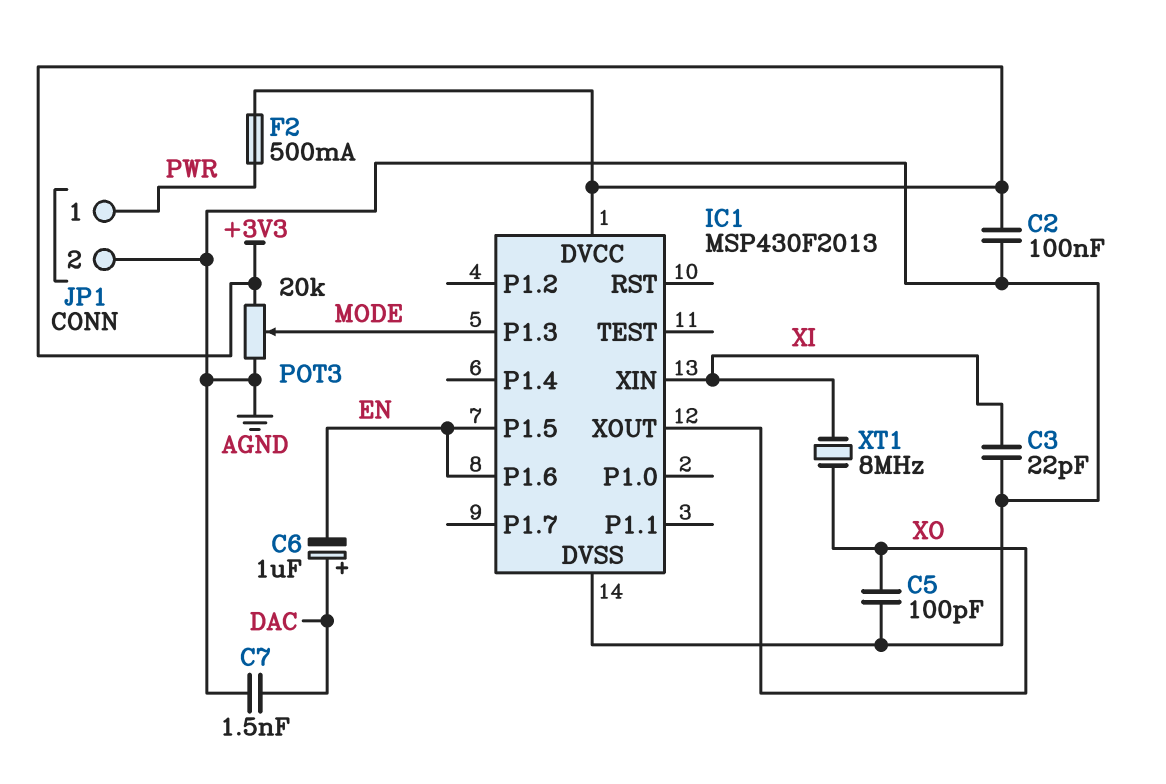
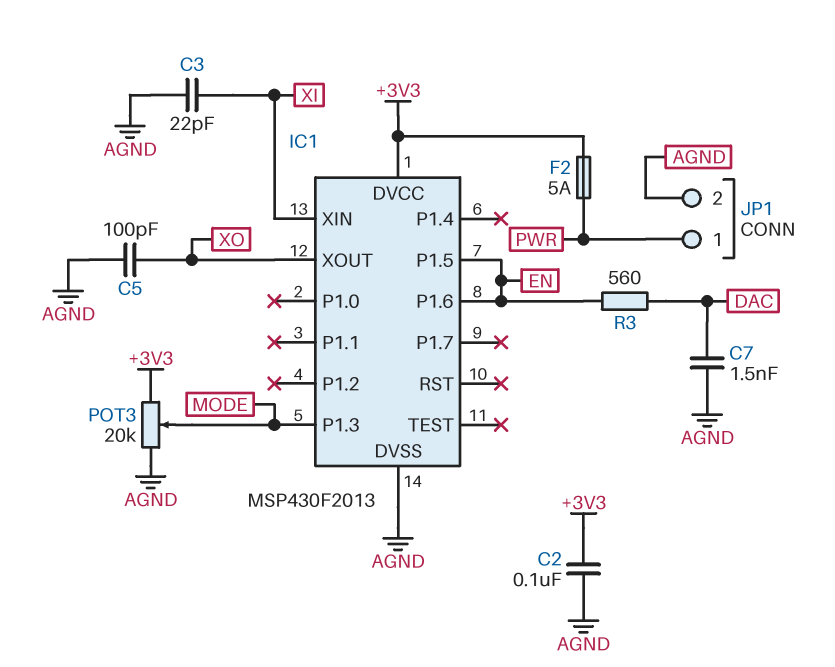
C6: 1uF (plus DAC, minus EN) -> none
F2: 500mA (+3V3, PWR) -> 5A (+3V3, PWR)
R3: none -> 560 (DAC, EN)
XT1: 8MHz (XI, XO) -> none

